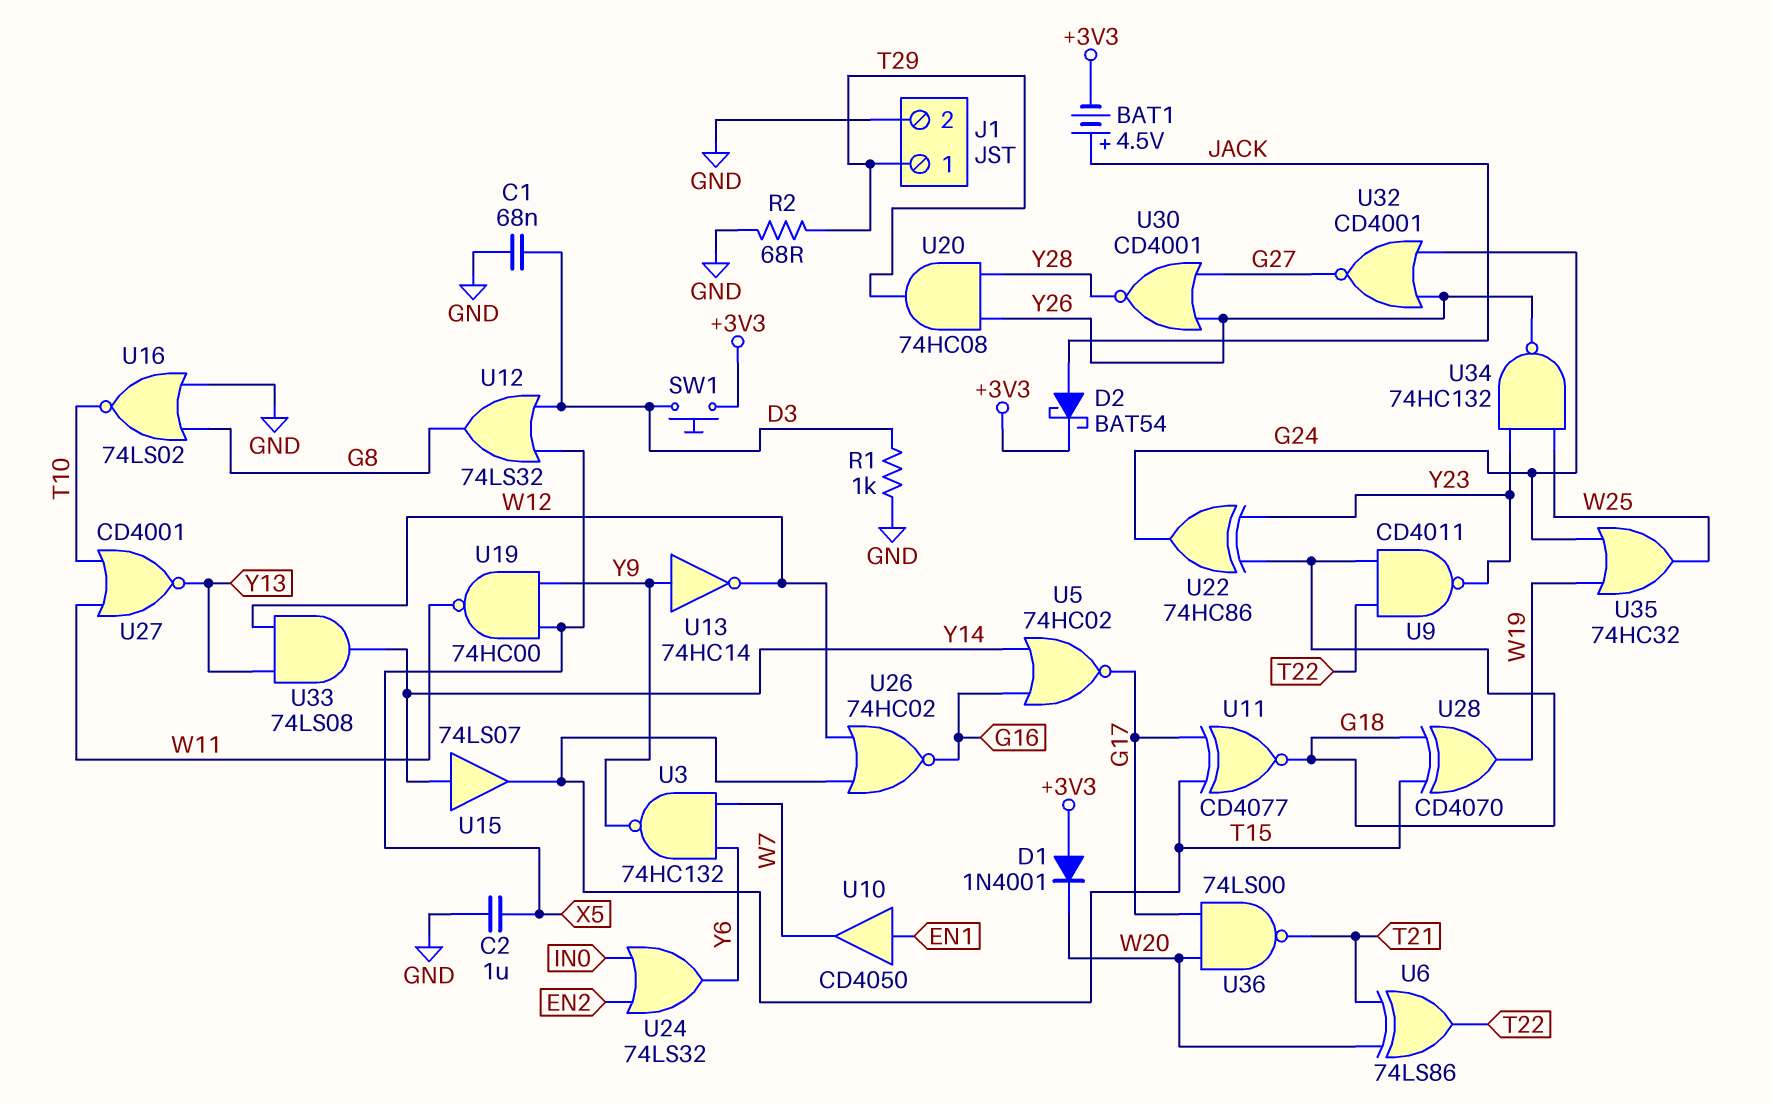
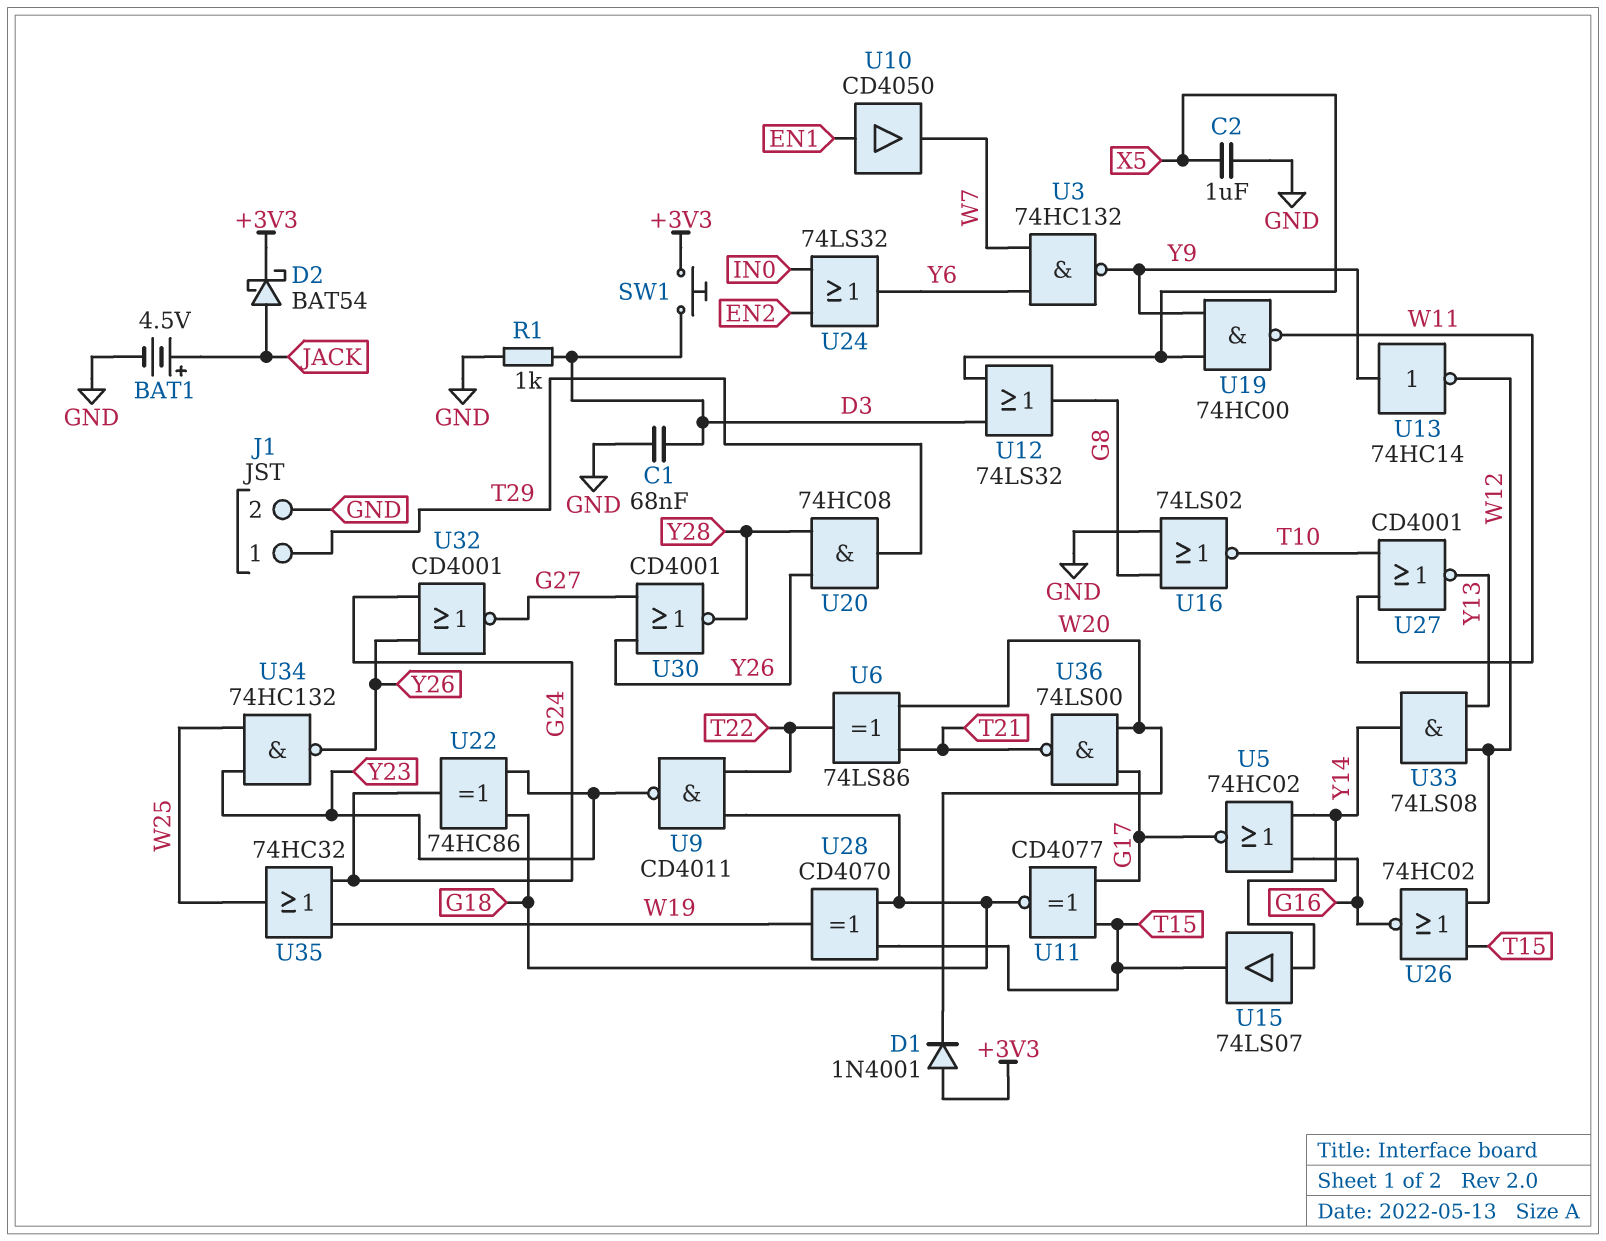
BAT1: 4.5V (plus JACK, minus +3V3) -> 4.5V (plus JACK, minus GND)
R2: 68 (GND, T29) -> none

